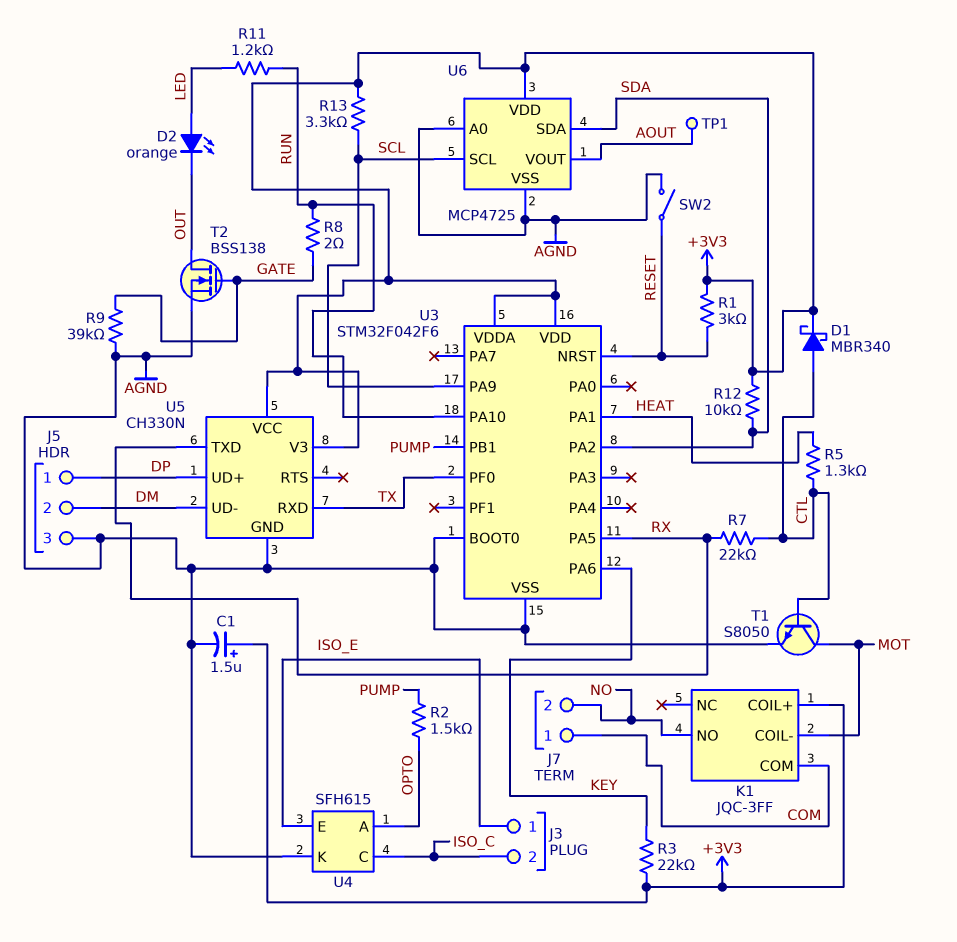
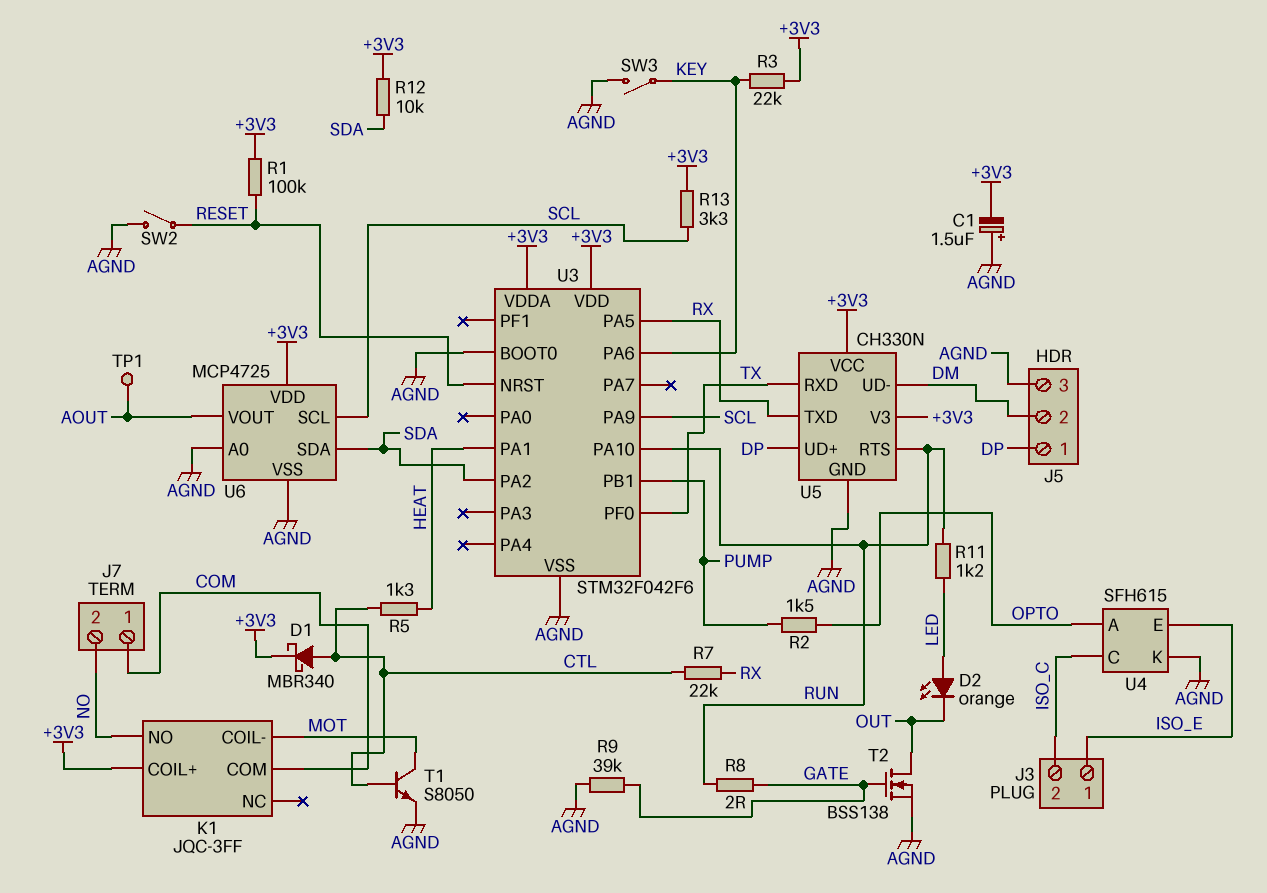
C1: 1.5uF (plus +3V3, minus AGND) -> 1.5uF (plus AGND, minus +3V3)
R1: 3k (+3V3, RESET) -> 100k (+3V3, RESET)
SW3: none -> switch (AGND, KEY)
U5 pin RTS: none -> RUN

